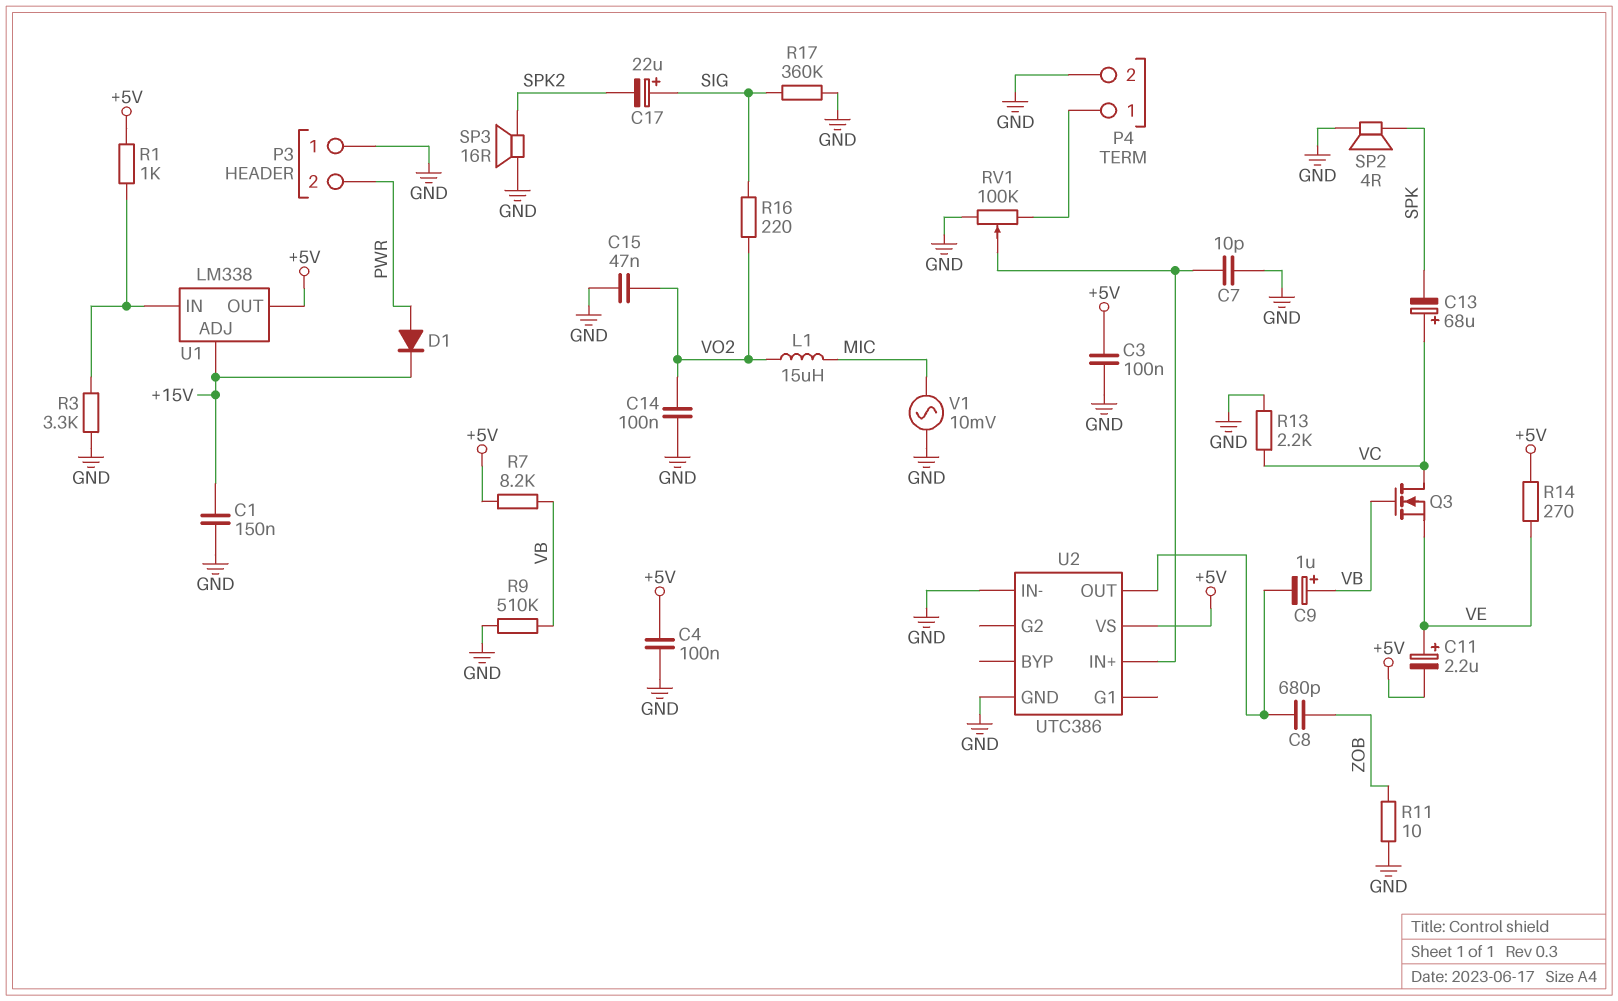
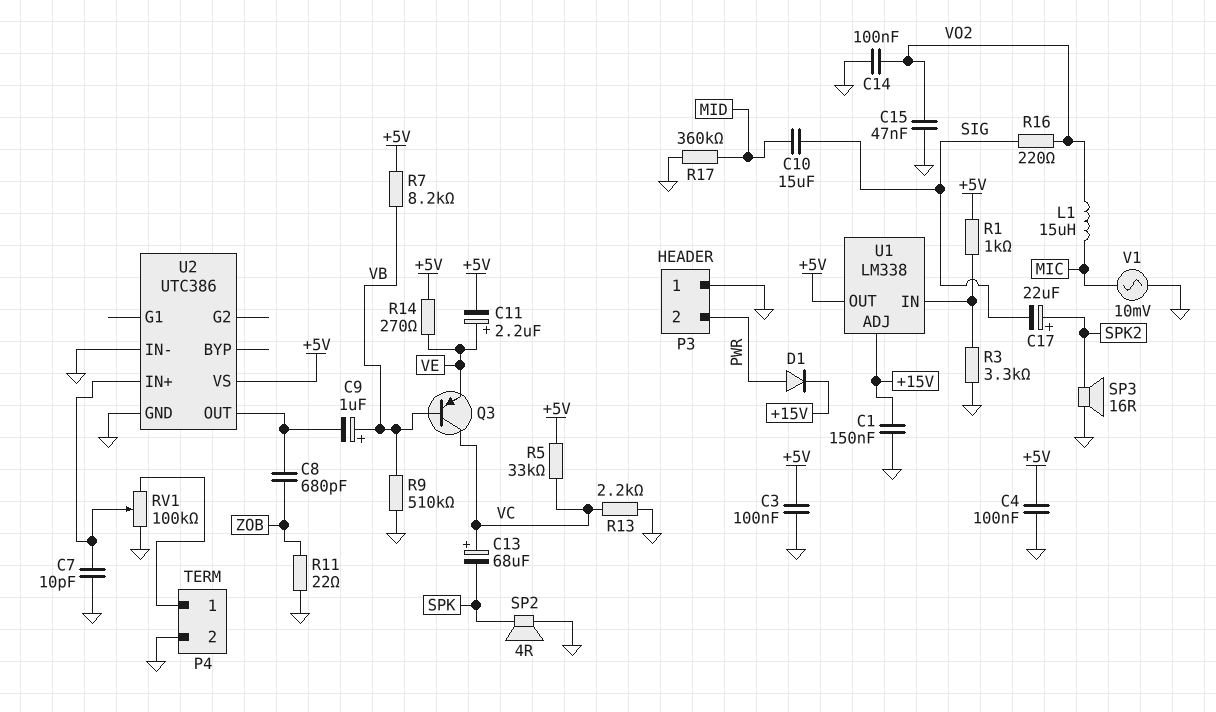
C10: none -> 15uF (MID, SIG)
C17: 22uF (plus SIG, minus SPK2) -> 22uF (plus SPK2, minus SIG)
Q3: NMOS (G VB, D VC, S VE) -> PNP (B VB, C VC, E VE)
R5: none -> 33k (+5V, VC)
R11: 10 (GND, ZOB) -> 22 (GND, ZOB)
R17: 360k (GND, SIG) -> 360k (GND, MID)

